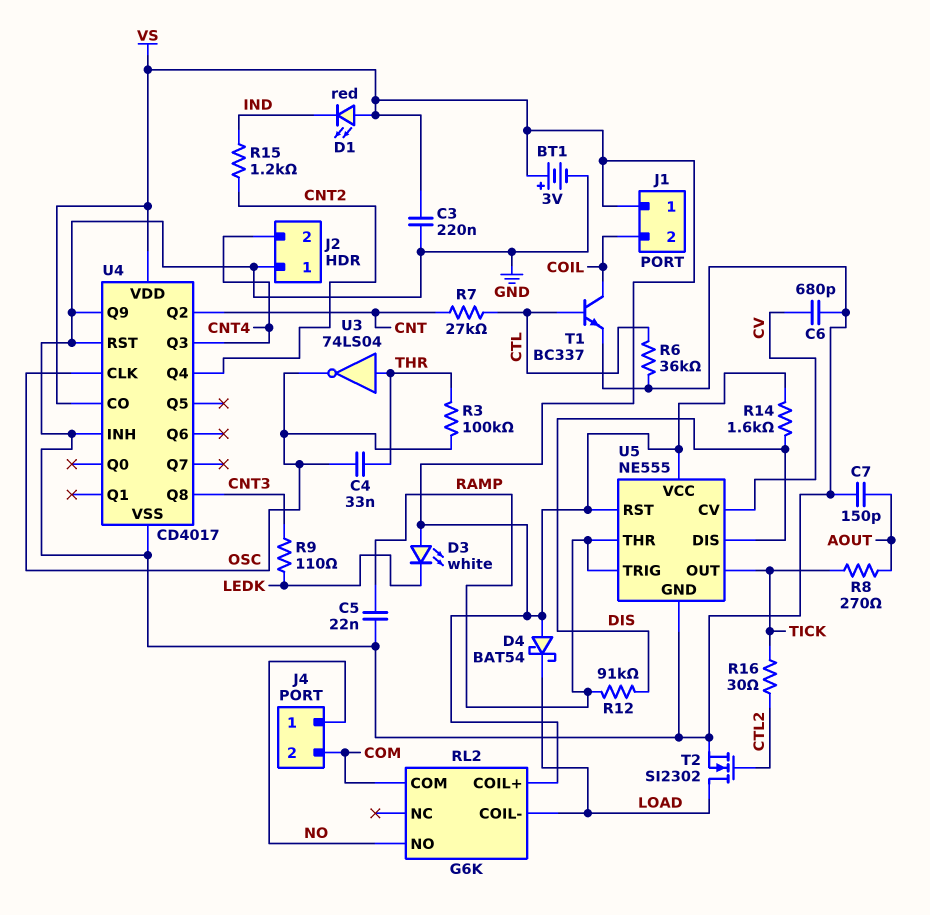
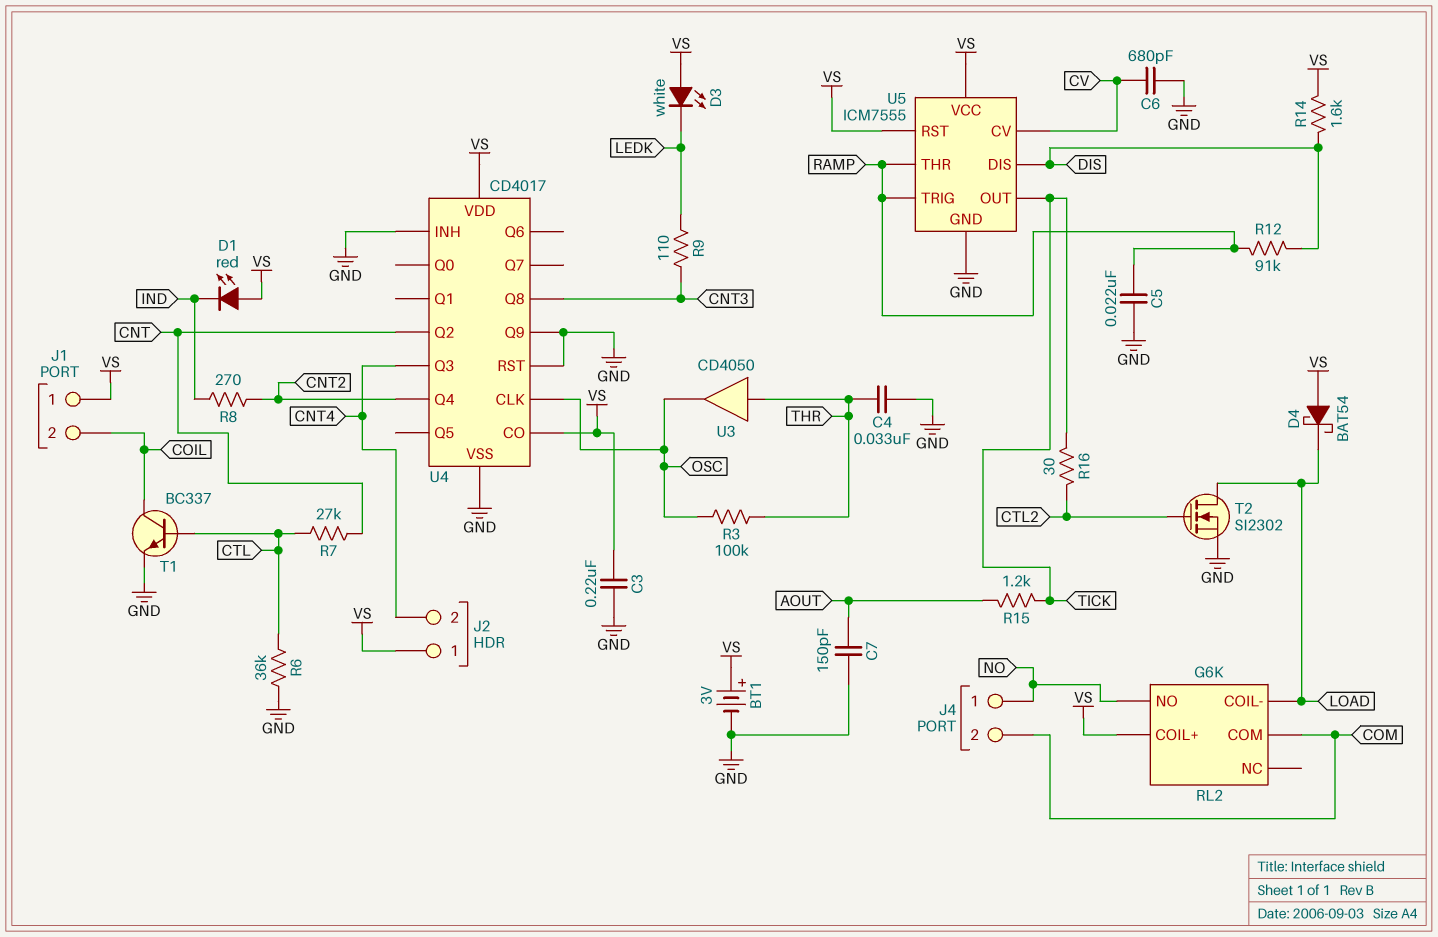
C4: 33nF (OSC, THR) -> 33nF (GND, THR)
J2 pin 1: GND -> VS
R8: 270 (AOUT, TICK) -> 270 (CNT2, IND)
R15: 1.2k (CNT2, IND) -> 1.2k (AOUT, TICK)
U3: NOT 74LS04 (in THR, out OSC) -> buffer CD4050 (in THR, out OSC)
U5: NE555 -> ICM7555

